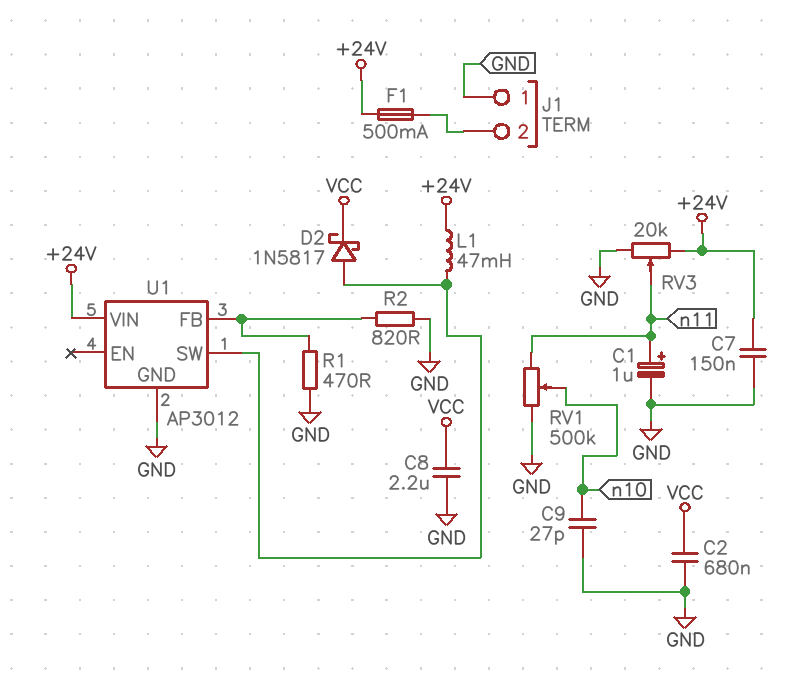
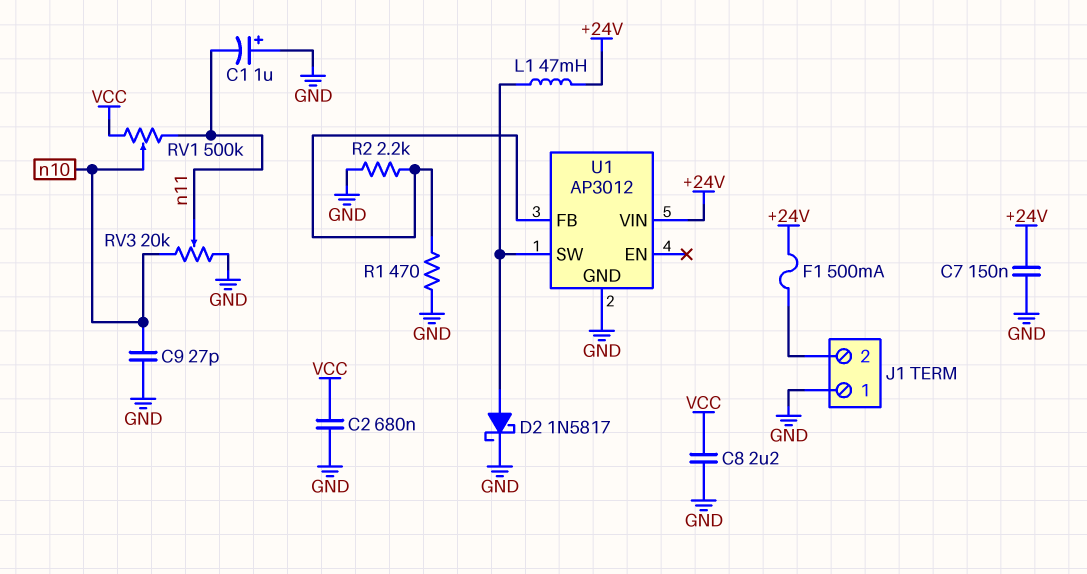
C1: 1uF (plus n11, minus GND) -> 1uF (plus GND, minus n11)
D2: schottky 1N5817 (A U1/SW, K VCC) -> schottky 1N5817 (A U1/SW, K GND)
R2: 820 (GND, U1/FB) -> 2.2k (GND, U1/FB)
RV1: 500k (GND, n11, wiper n10) -> 500k (VCC, n11, wiper n10)
RV3: 20k (+24V, GND, wiper n11) -> 20k (GND, n10, wiper n11)

